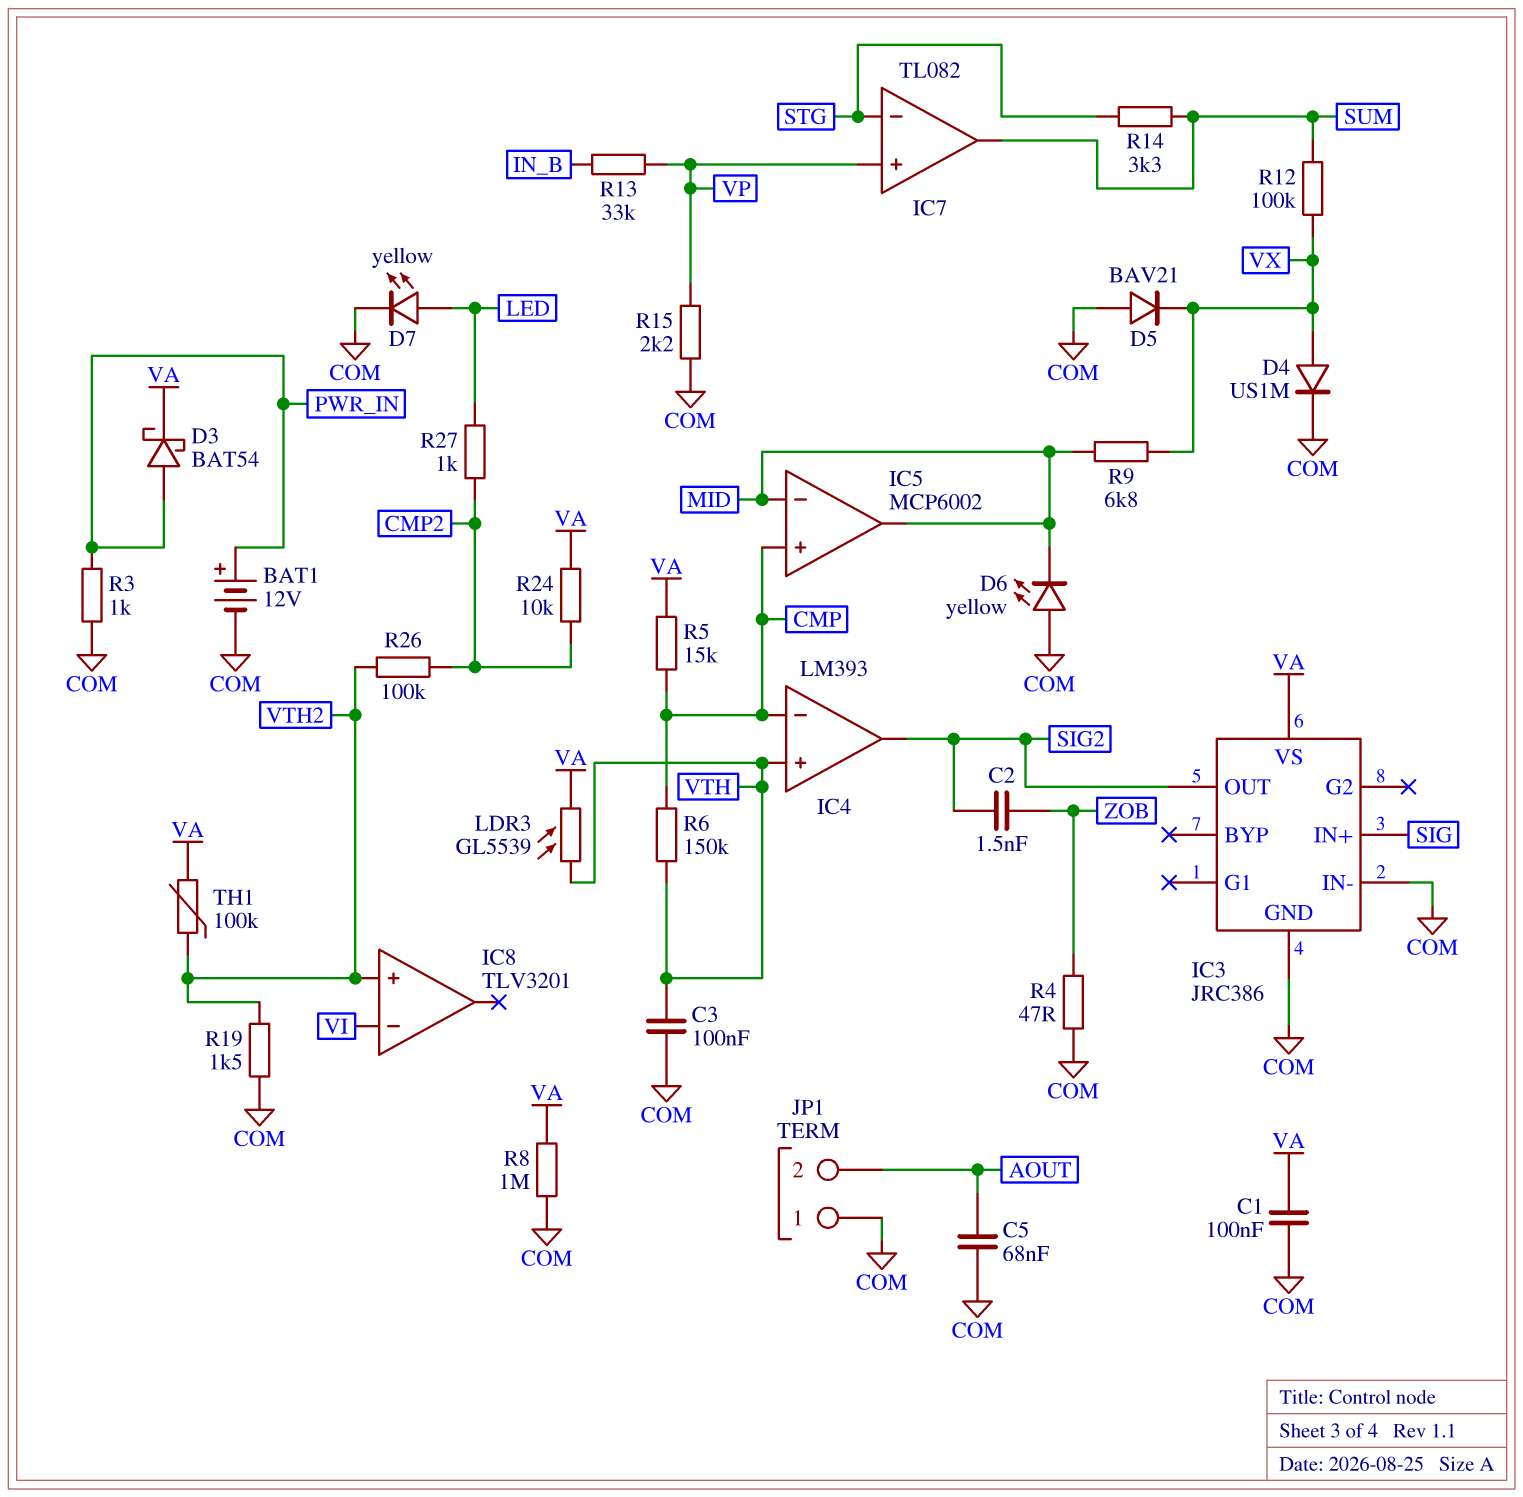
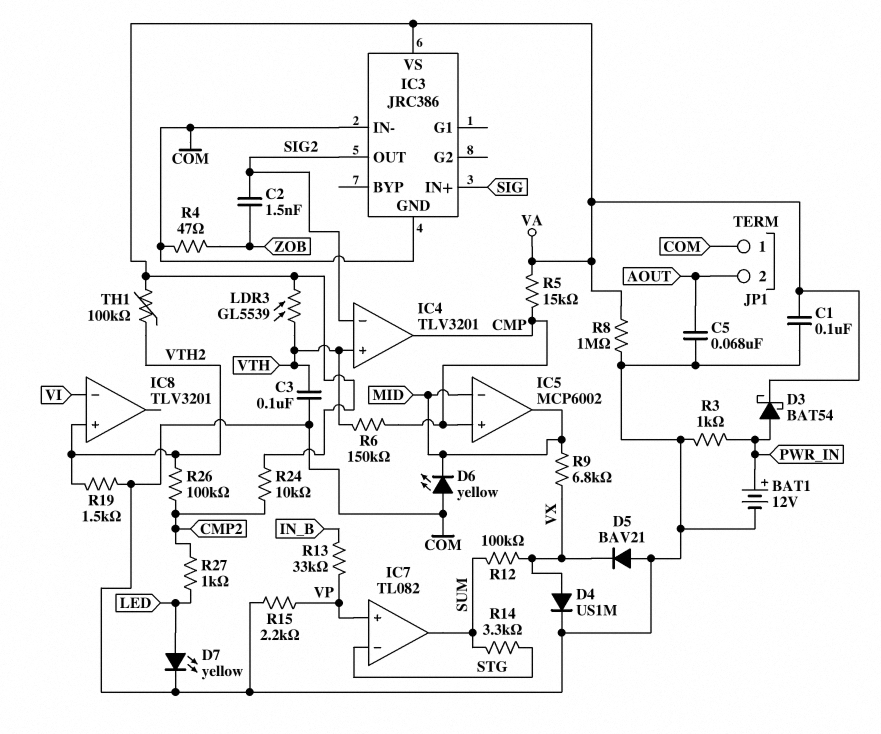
IC4: LM393 -> TLV3201
IC4 pin in-: CMP -> SIG2
IC4 pin out: SIG2 -> CMP

